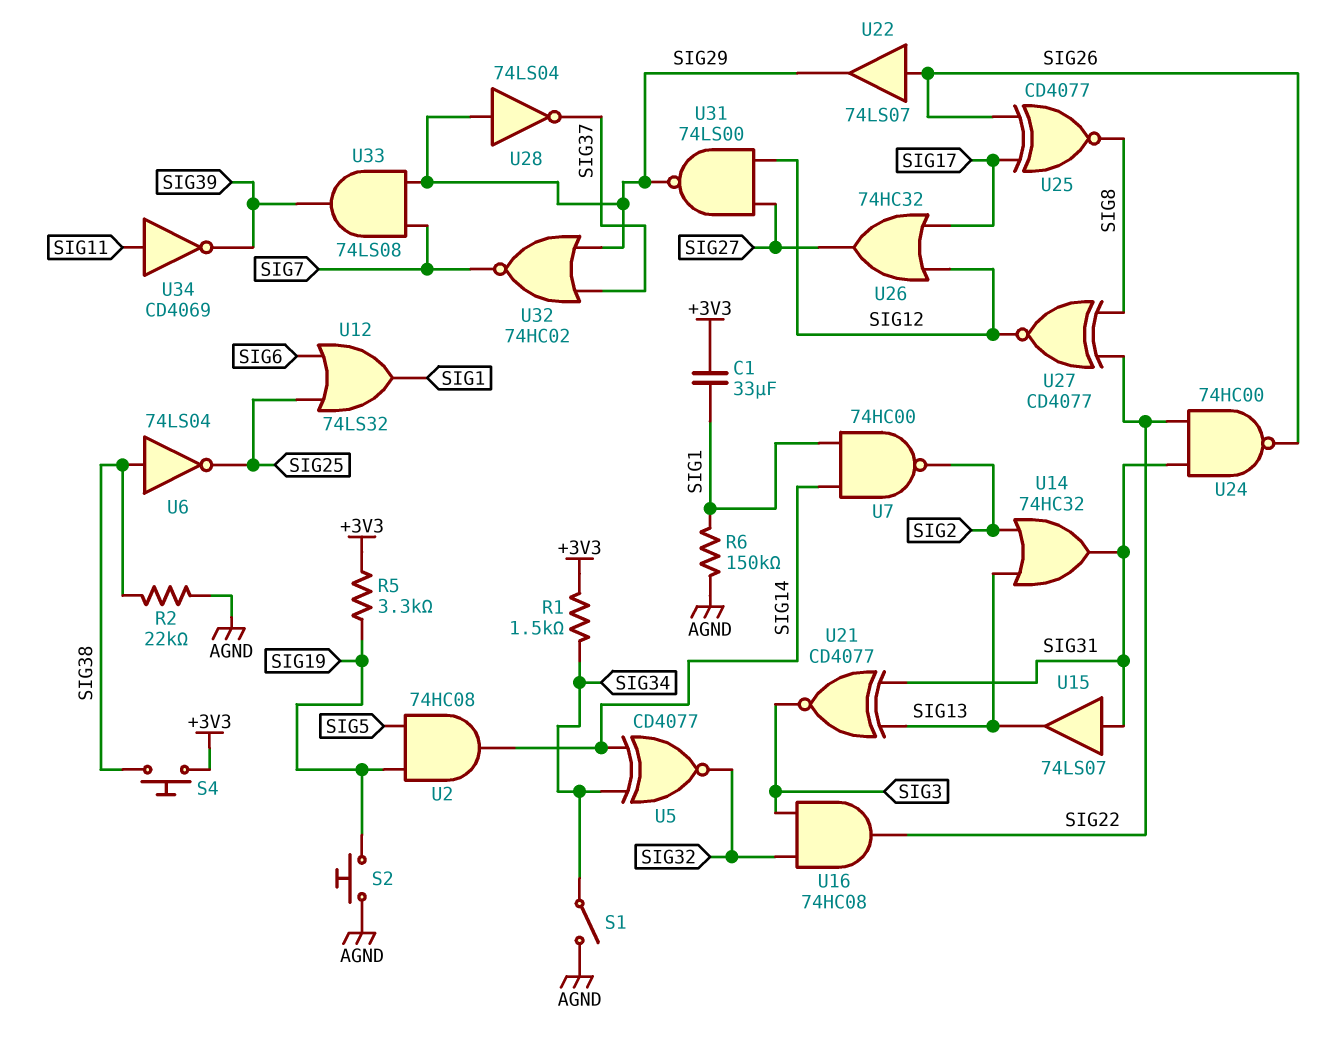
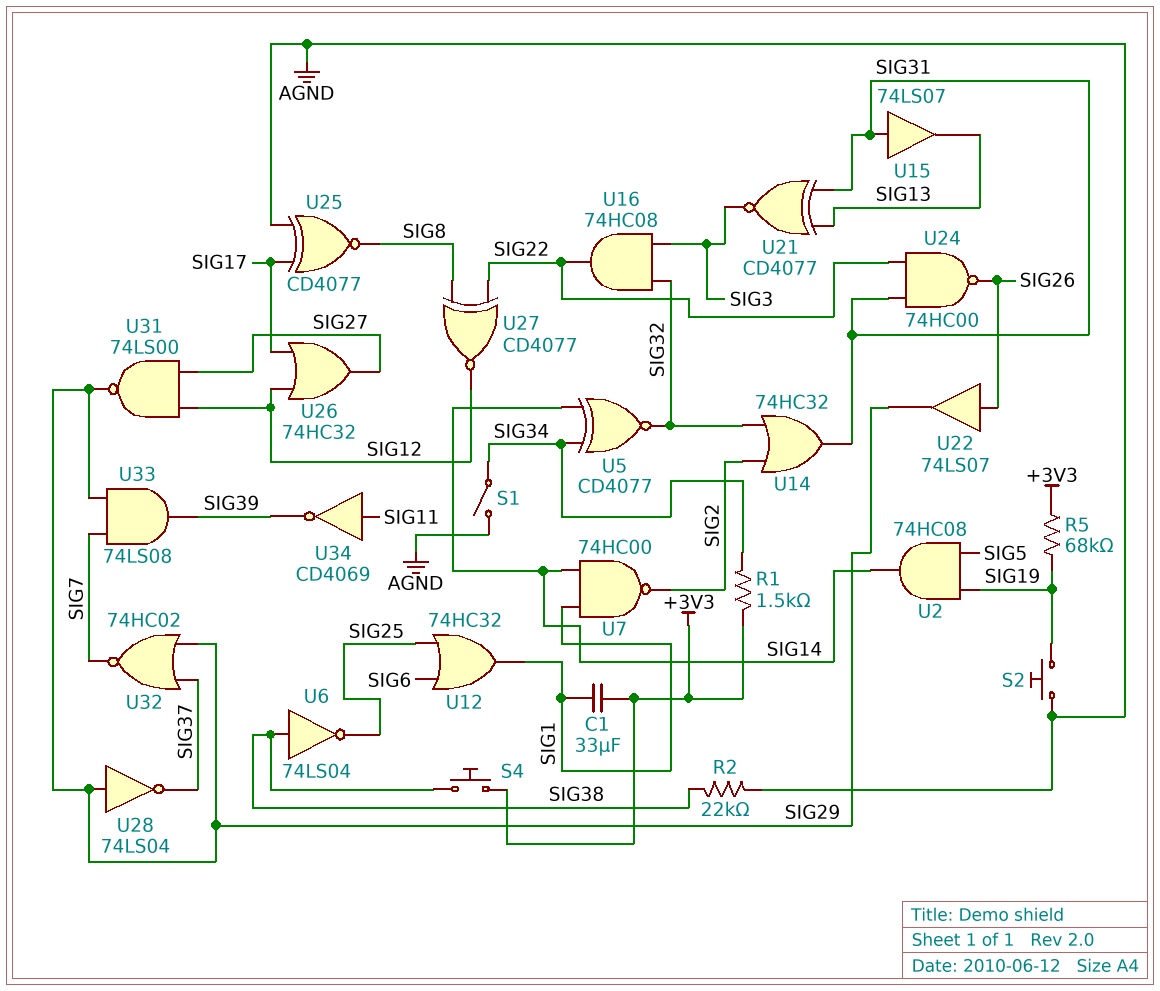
R5: 3.3k (+3V3, SIG19) -> 68k (+3V3, SIG19)
R6: 150k (AGND, SIG1) -> none
U12: OR 74LS32 (in SIG6, in SIG25, out SIG1) -> OR 74HC32 (in SIG6, in SIG25, out SIG1)
U14: OR 74HC32 (in SIG2, in SIG13, out SIG31) -> OR 74HC32 (in SIG2, in SIG32, out SIG31)
U25: XNOR CD4077 (in SIG17, in SIG26, out SIG8) -> XNOR CD4077 (in AGND, in SIG17, out SIG8)

